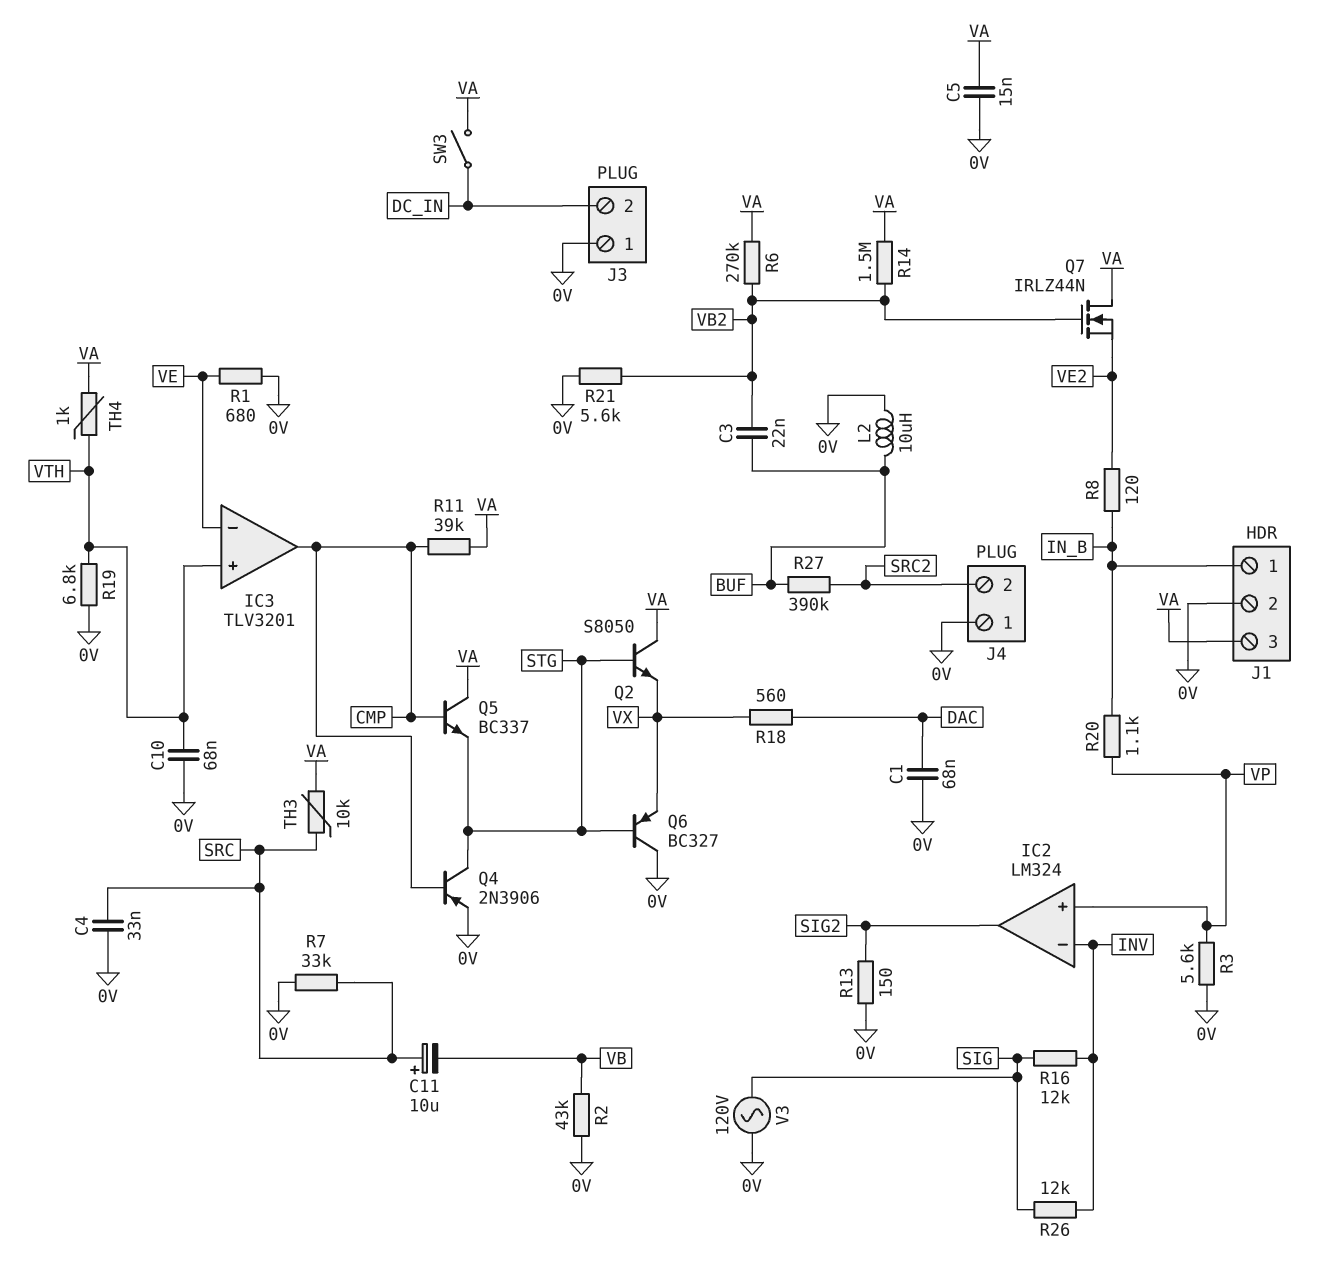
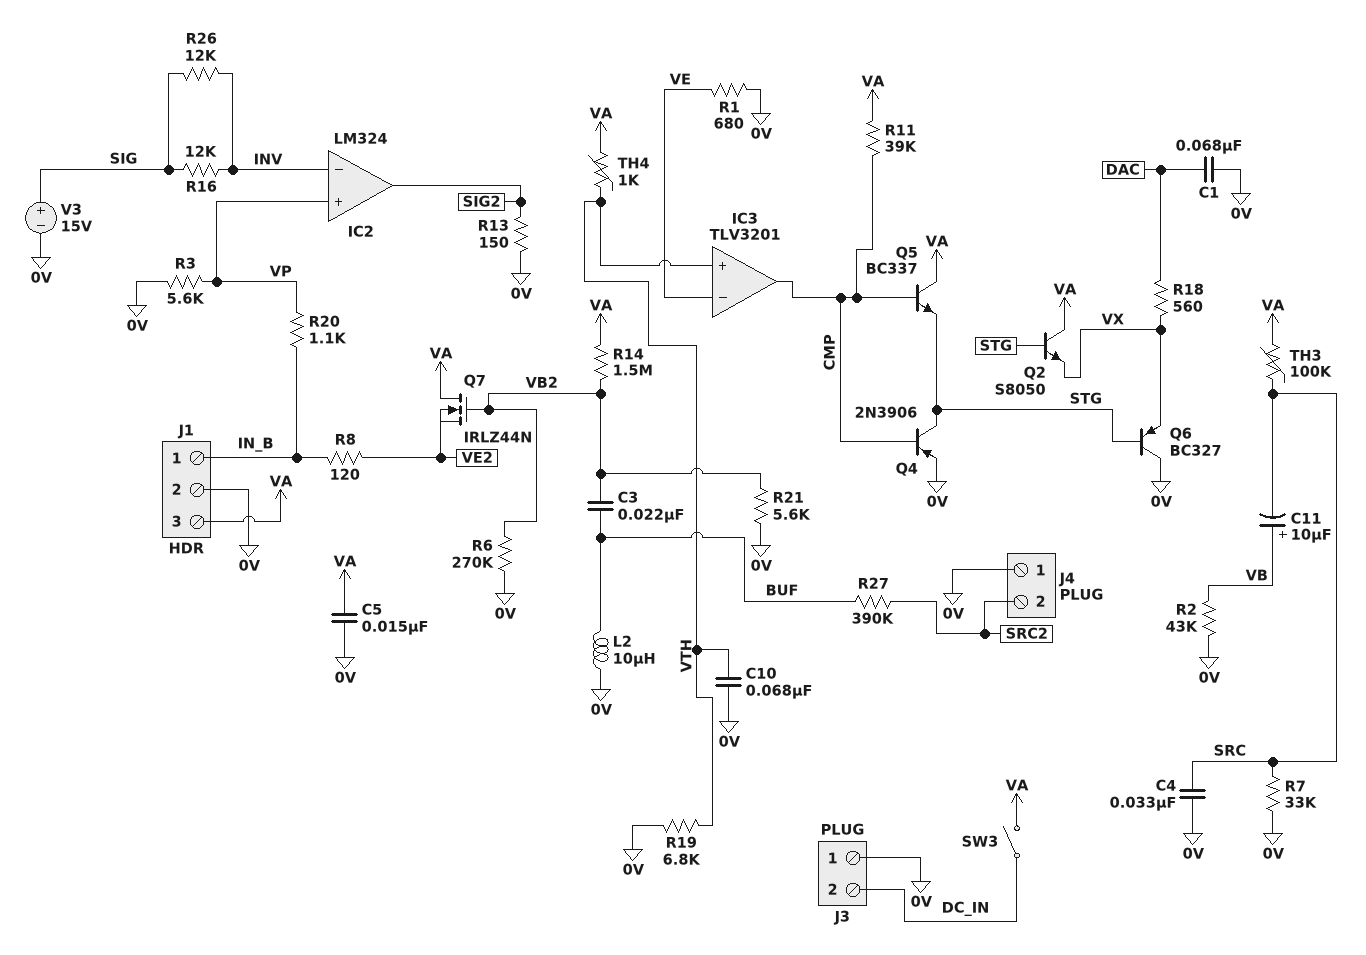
C11: 10uF (plus SRC, minus VB) -> 10uF (plus VB, minus SRC)
R6: 270k (VA, VB2) -> 270k (0V, VB2)
TH3: 10k (SRC, VA) -> 100k (SRC, VA)
V3: AC 120V (0V, SIG) -> 15V (plus SIG, minus 0V)

